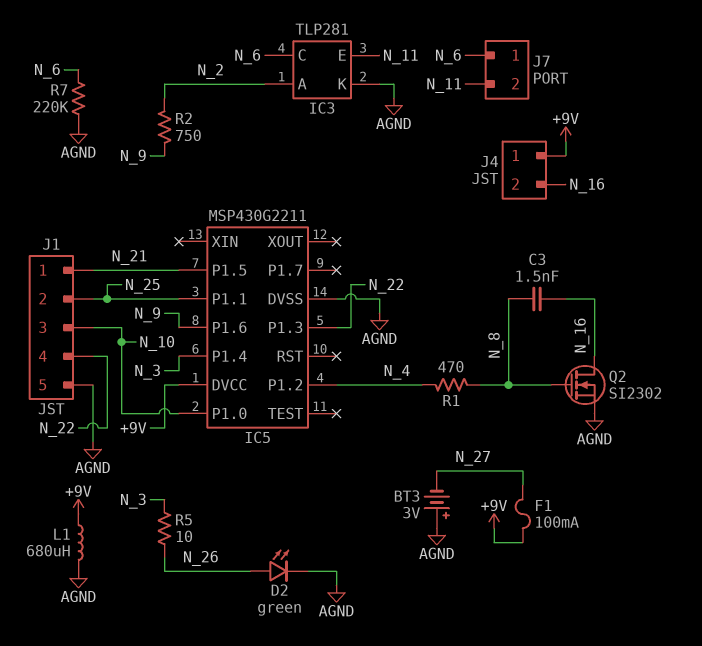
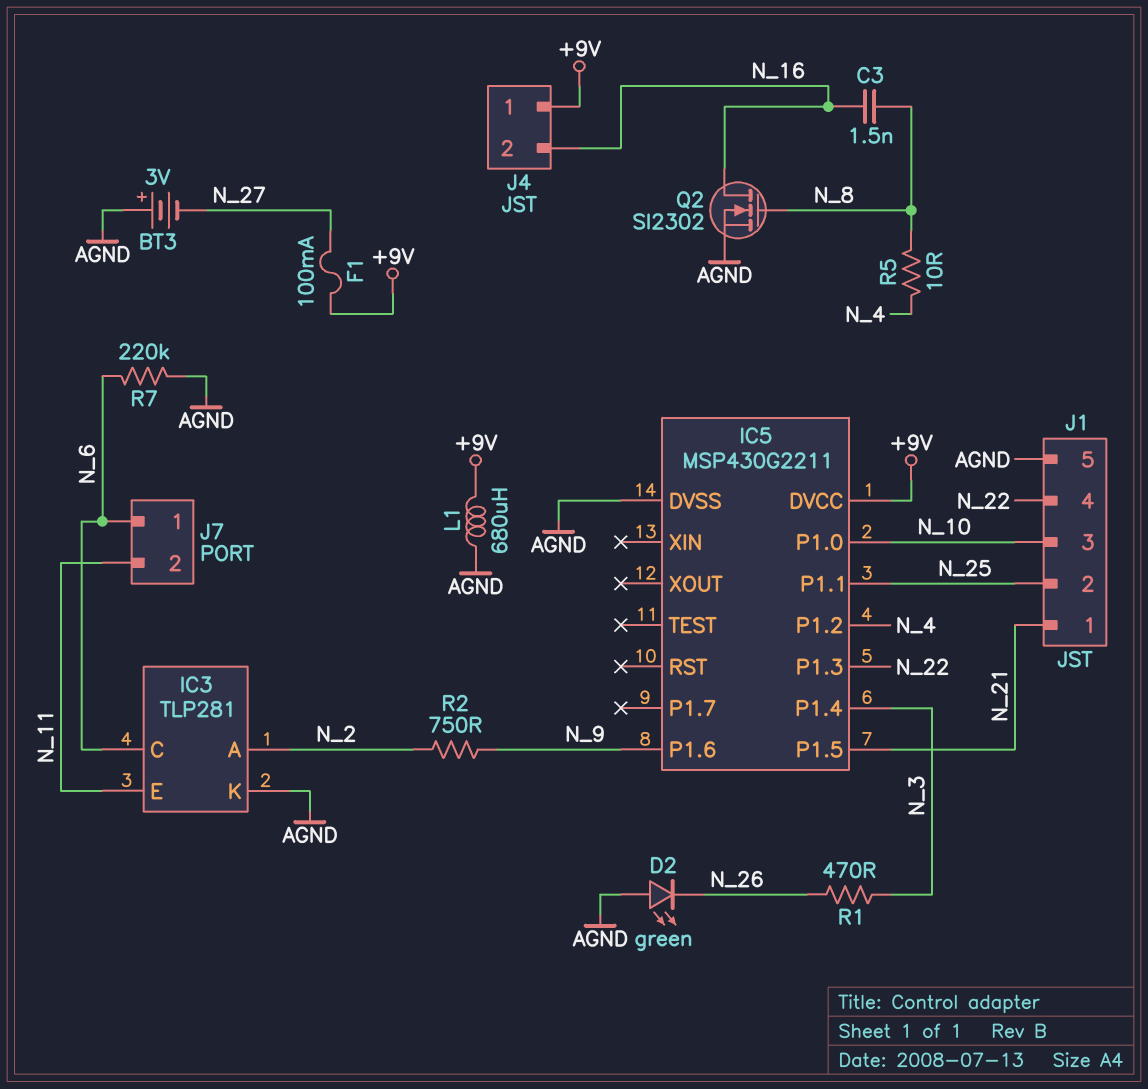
D2: LED green (A N_26, K AGND) -> LED green (A AGND, K N_26)
R1: 470 (N_4, N_8) -> 470 (N_3, N_26)
R5: 10 (N_3, N_26) -> 10 (N_4, N_8)

